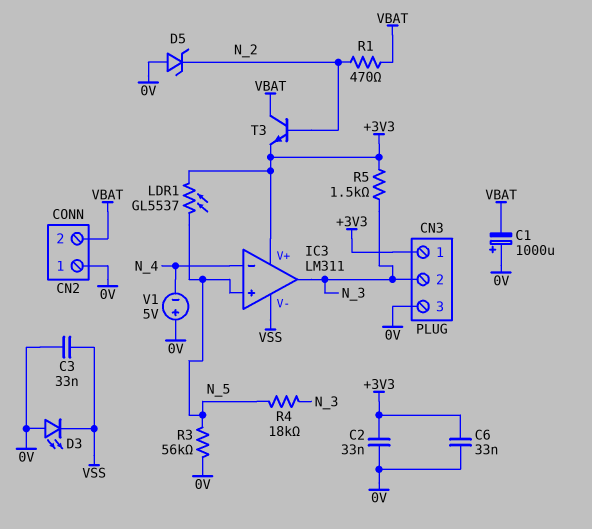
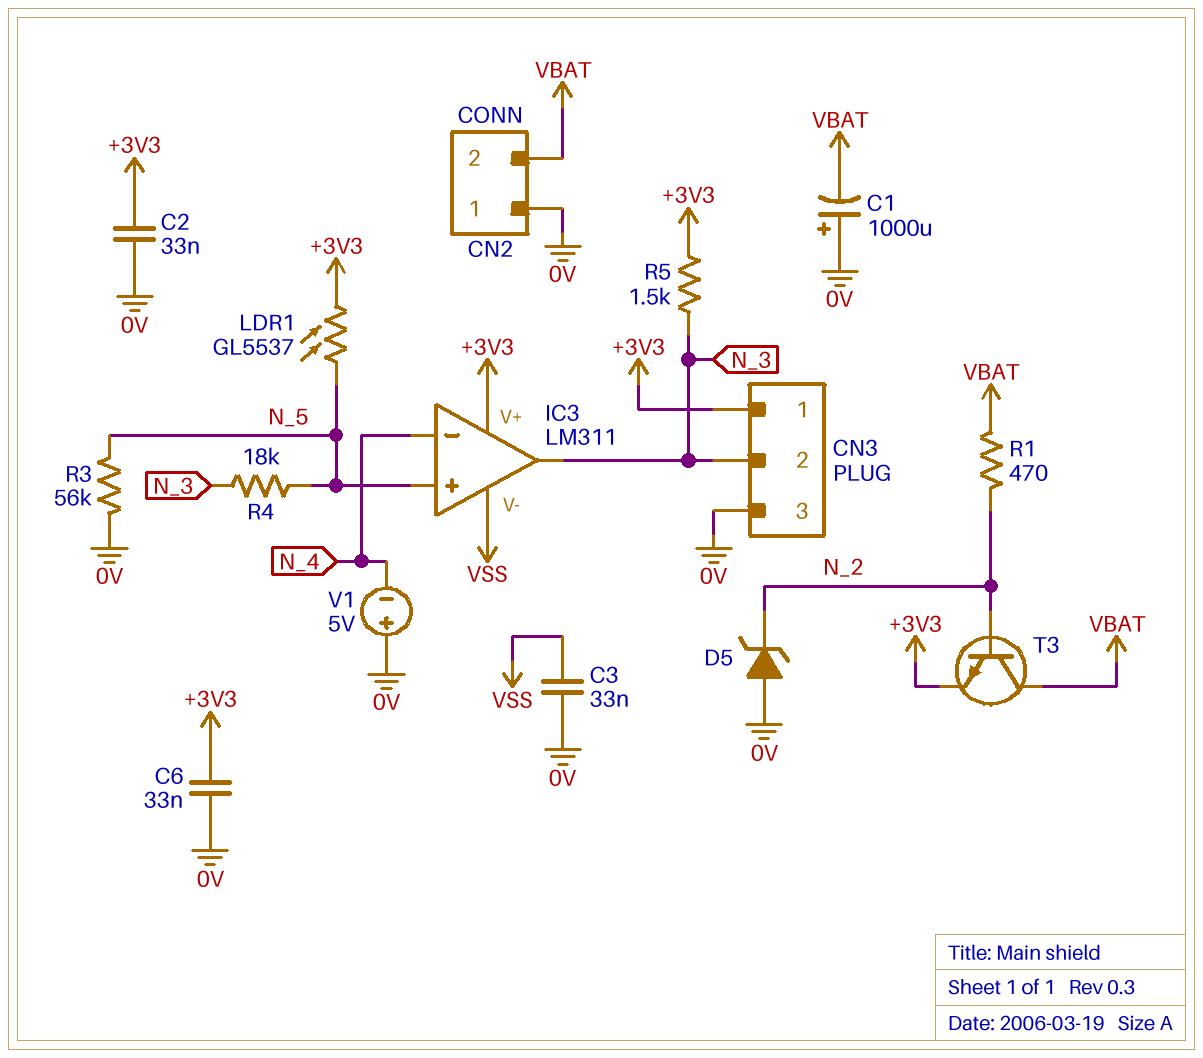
D3: LED (A 0V, K VSS) -> none

